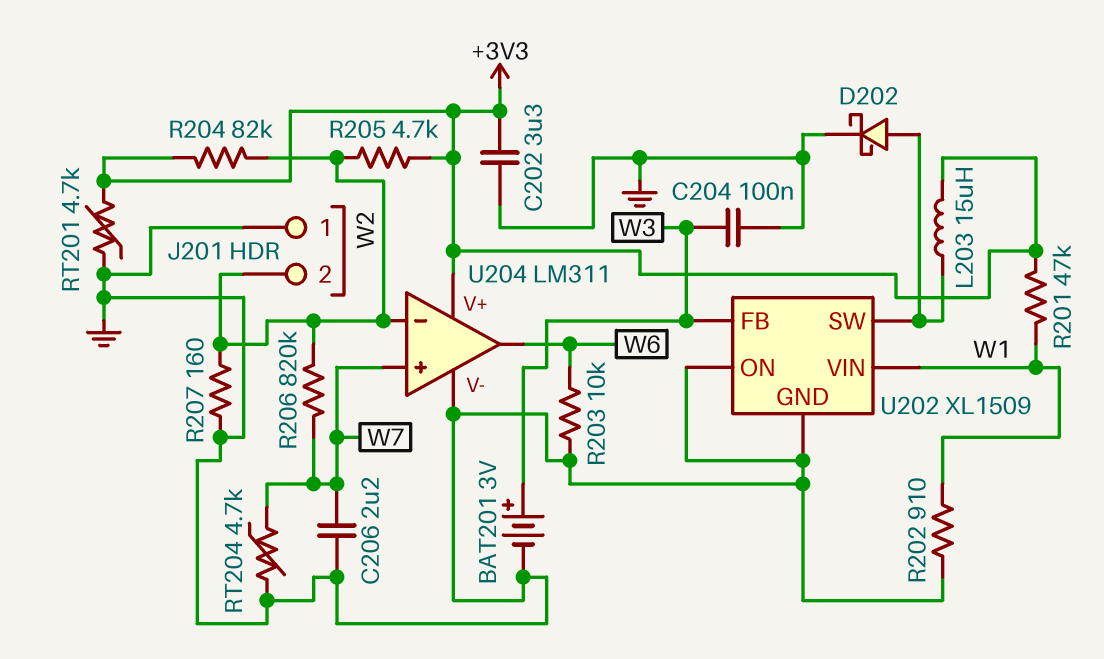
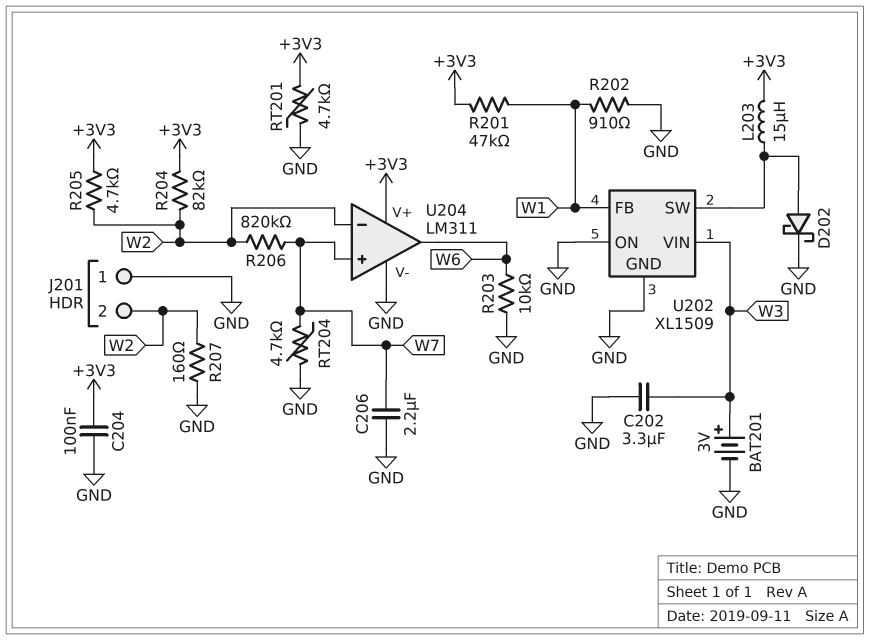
C202: 3.3uF (+3V3, GND) -> 3.3uF (GND, W3)
C204: 100nF (GND, W3) -> 100nF (+3V3, GND)
U202 pin FB: W3 -> W1
U202 pin VIN: W1 -> W3

